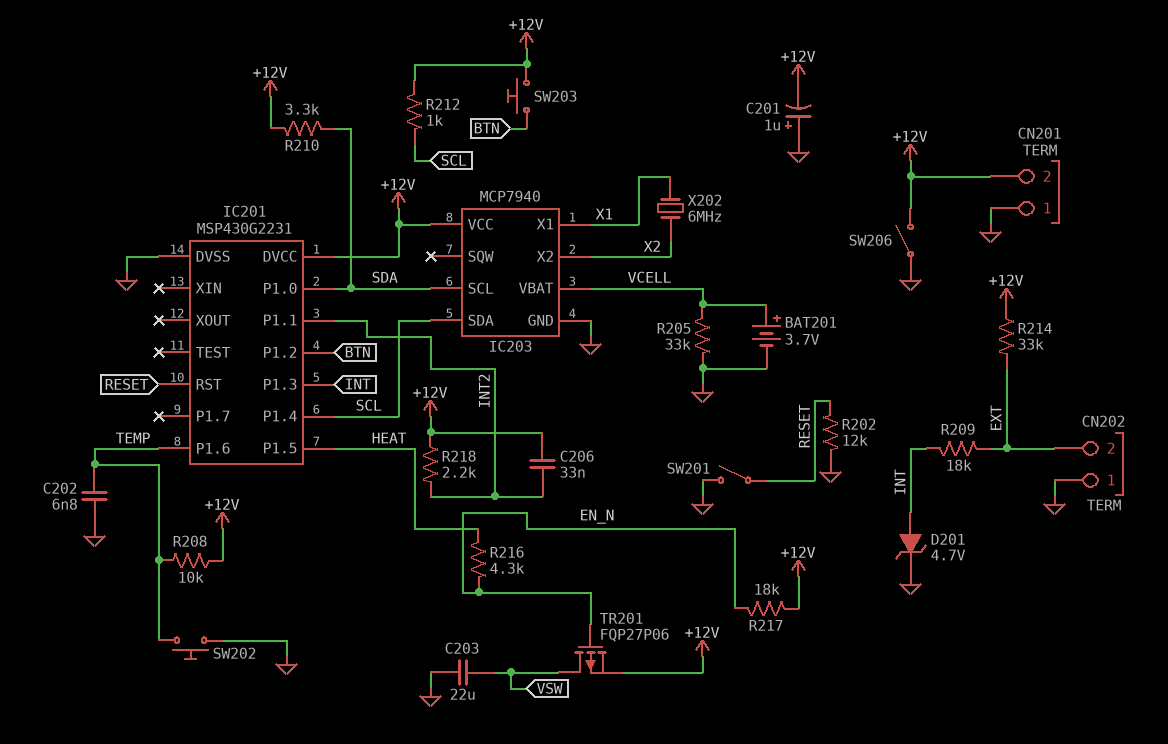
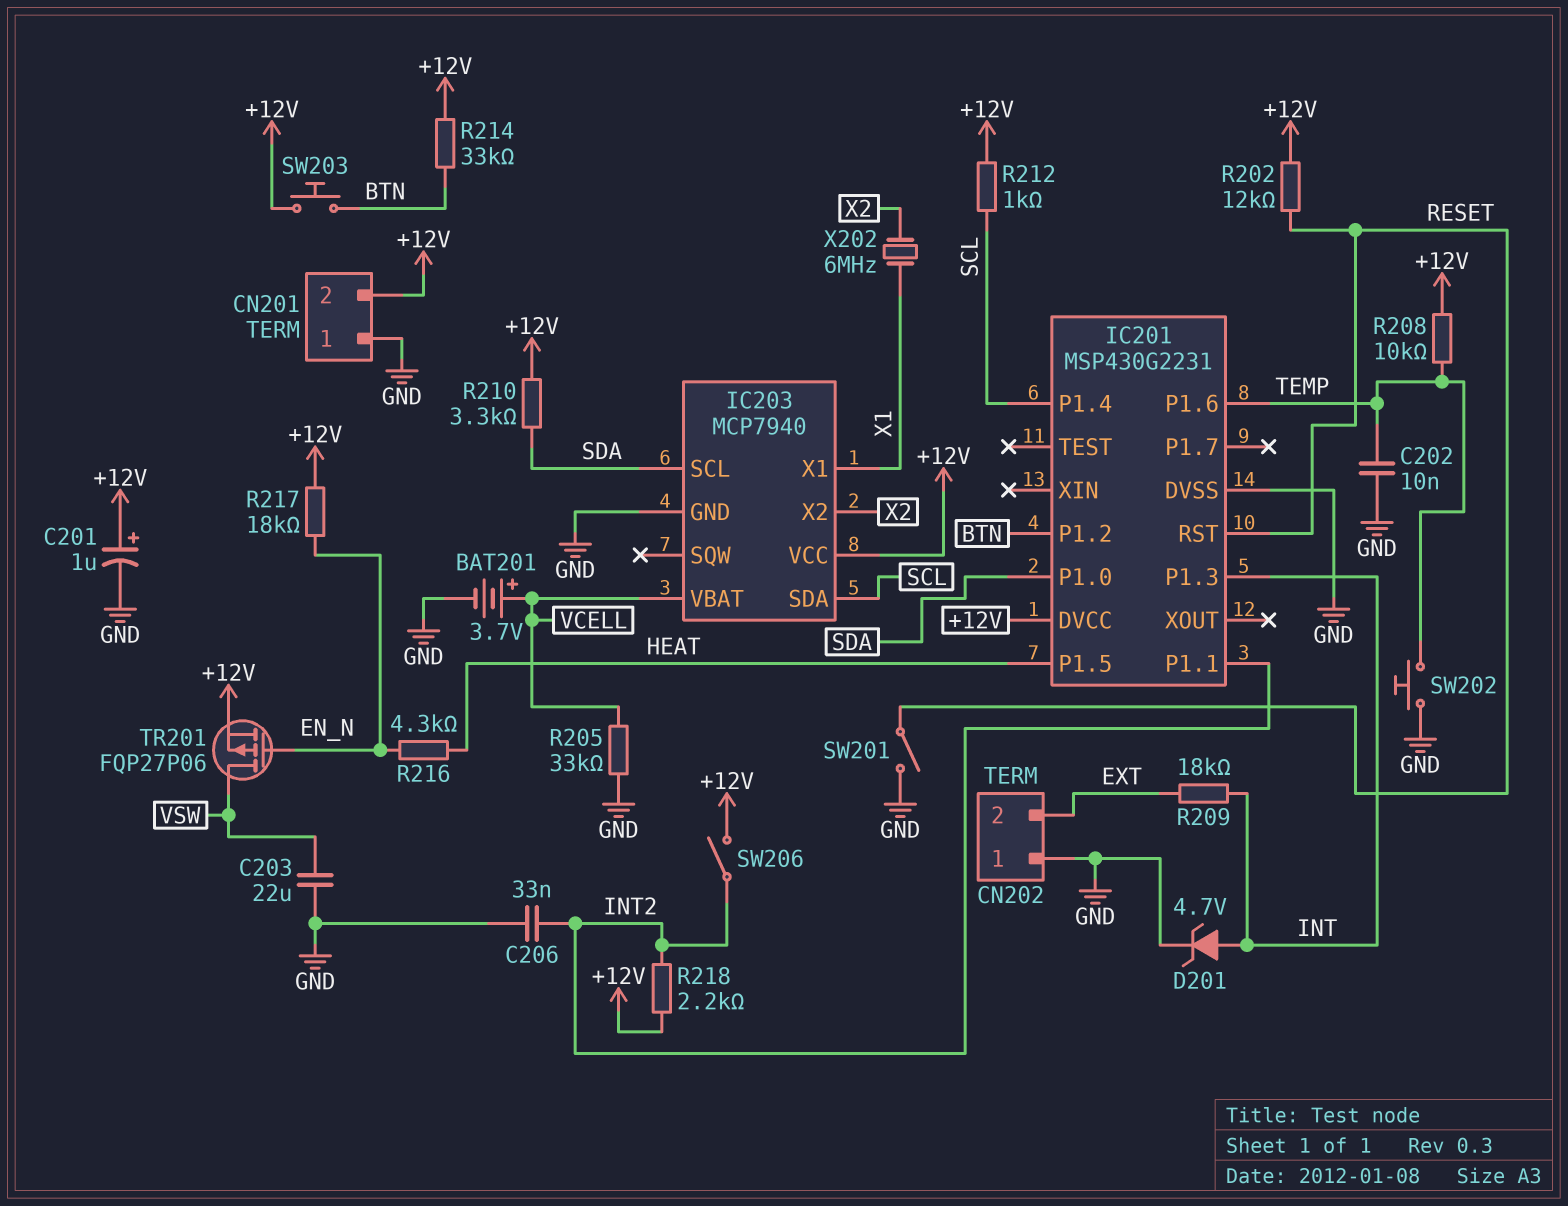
C201: 1uF (plus GND, minus +12V) -> 1uF (plus +12V, minus GND)
C202: 6.8nF (GND, TEMP) -> 10nF (GND, TEMP)
C206: 33nF (+12V, INT2) -> 33nF (GND, INT2)
R202: 12k (GND, RESET) -> 12k (+12V, RESET)
R214: 33k (+12V, EXT) -> 33k (+12V, BTN)
SW206: switch (+12V, GND) -> switch (+12V, INT2)

